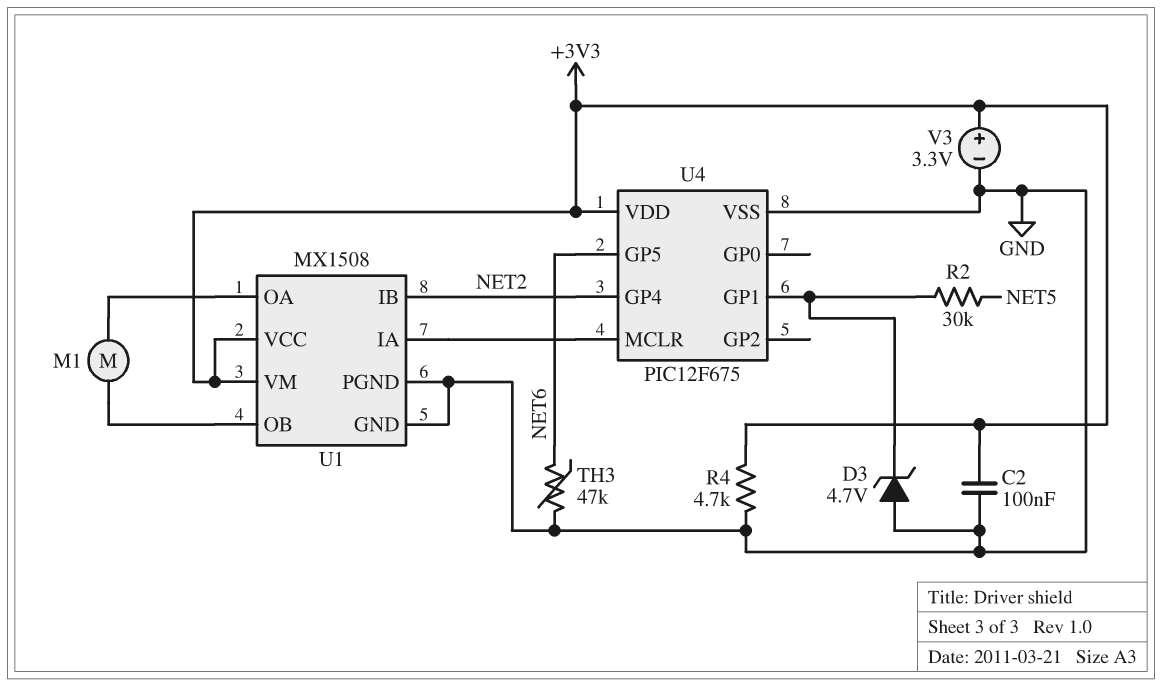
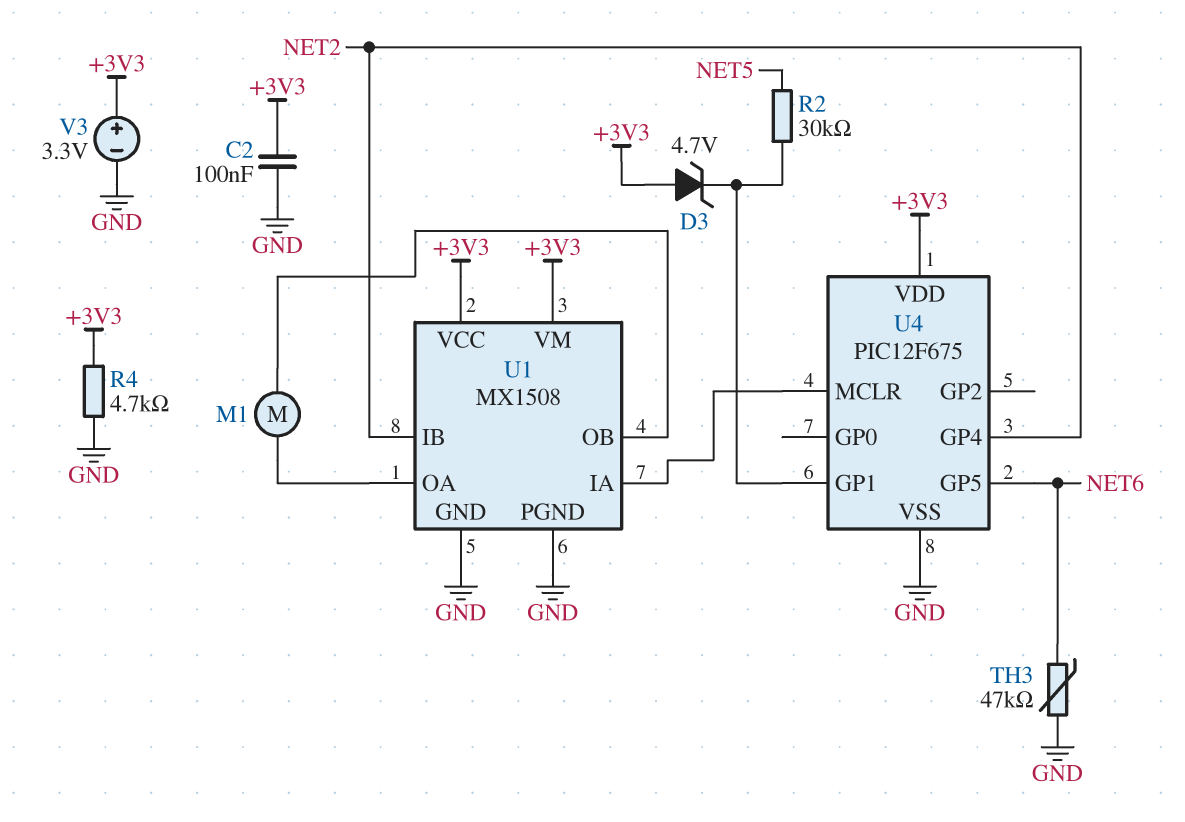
D3: zener 4.7V (A GND, K U4/GP1) -> zener 4.7V (A +3V3, K U4/GP1)

